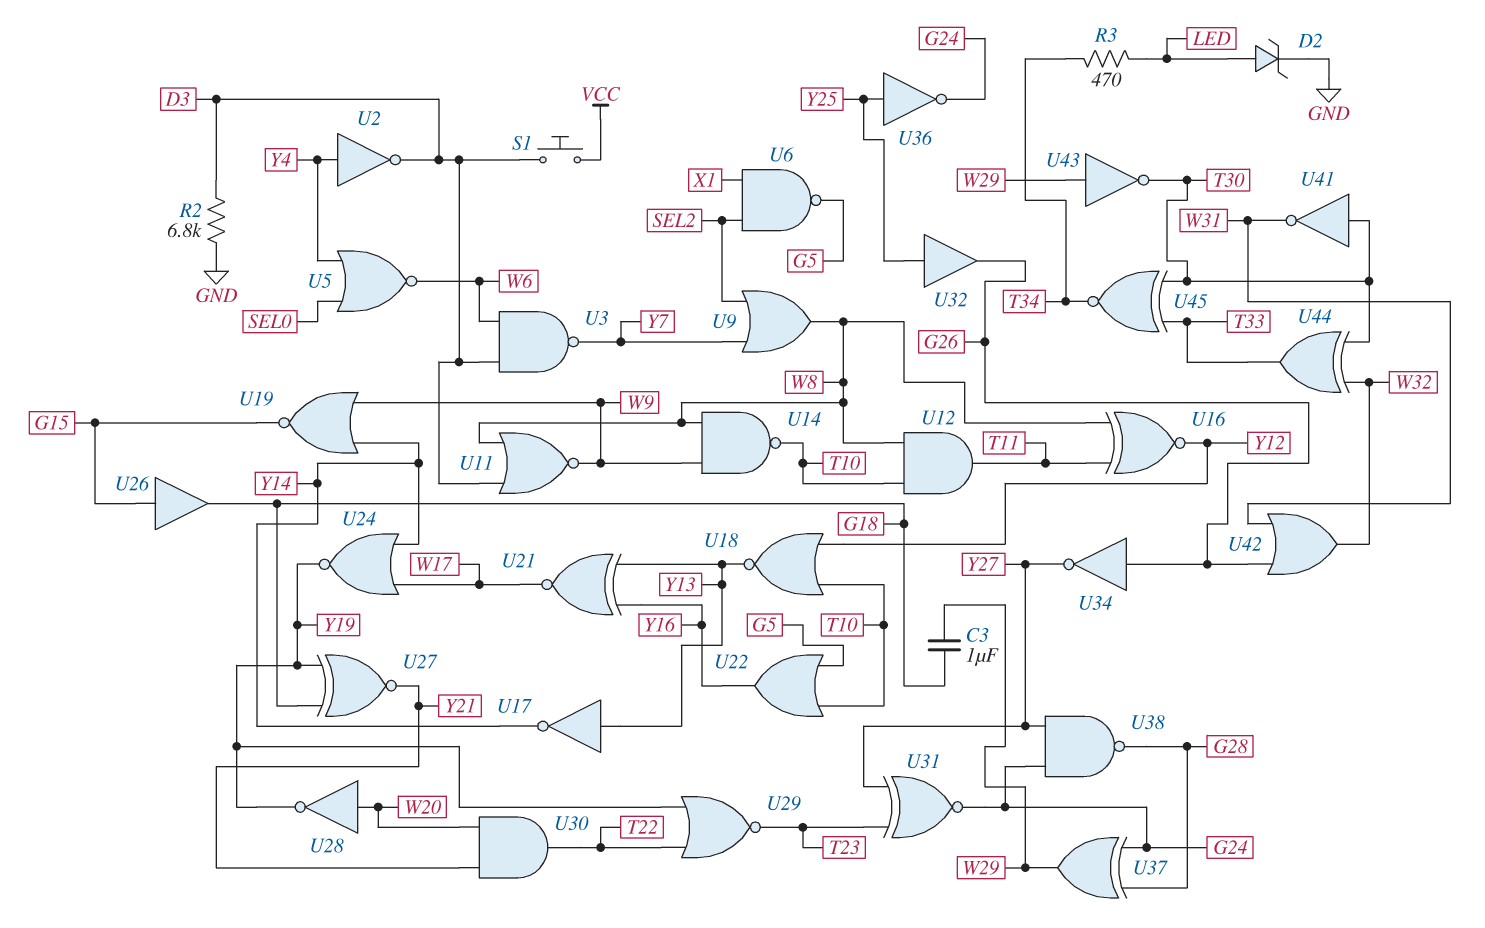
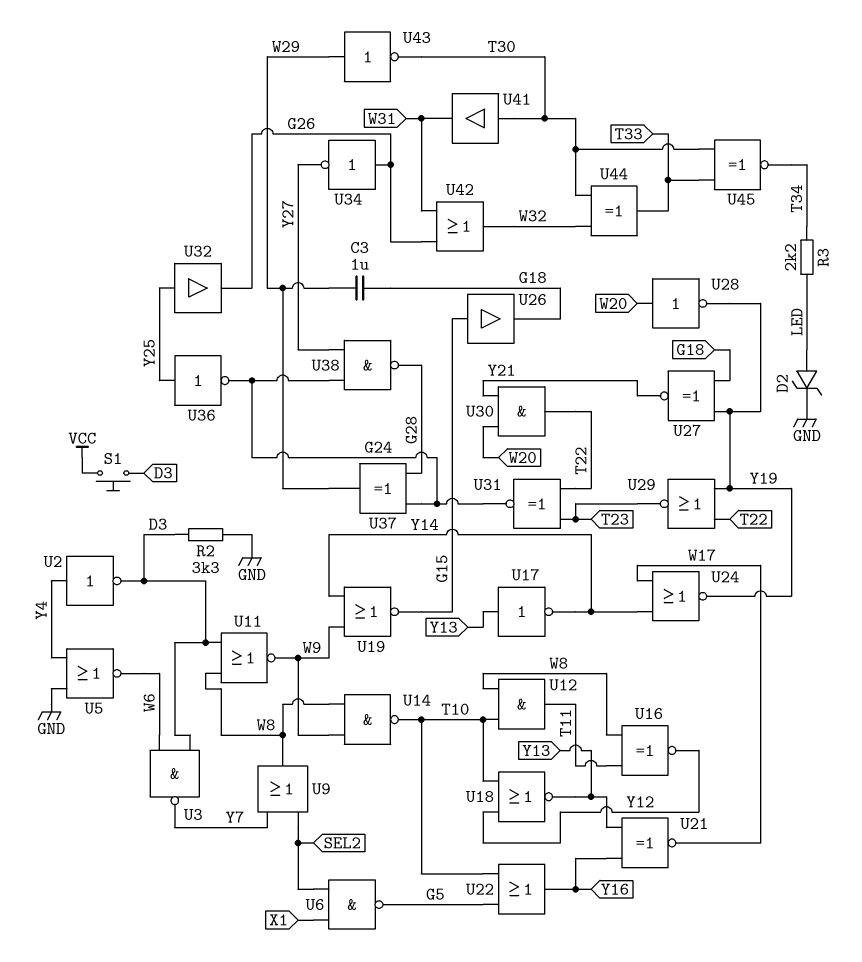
R2: 6.8k (D3, GND) -> 3.3k (D3, GND)
R3: 470 (LED, T34) -> 2.2k (LED, T34)
U5: NOR (in SEL0, in Y4, out W6) -> NOR (in GND, in Y4, out W6)
U31: XNOR (in T23, in Y27, out G24) -> XNOR (in T22, in T23, out G24)
U41: NOT (in T30, out W31) -> buffer (in T30, out W31)

